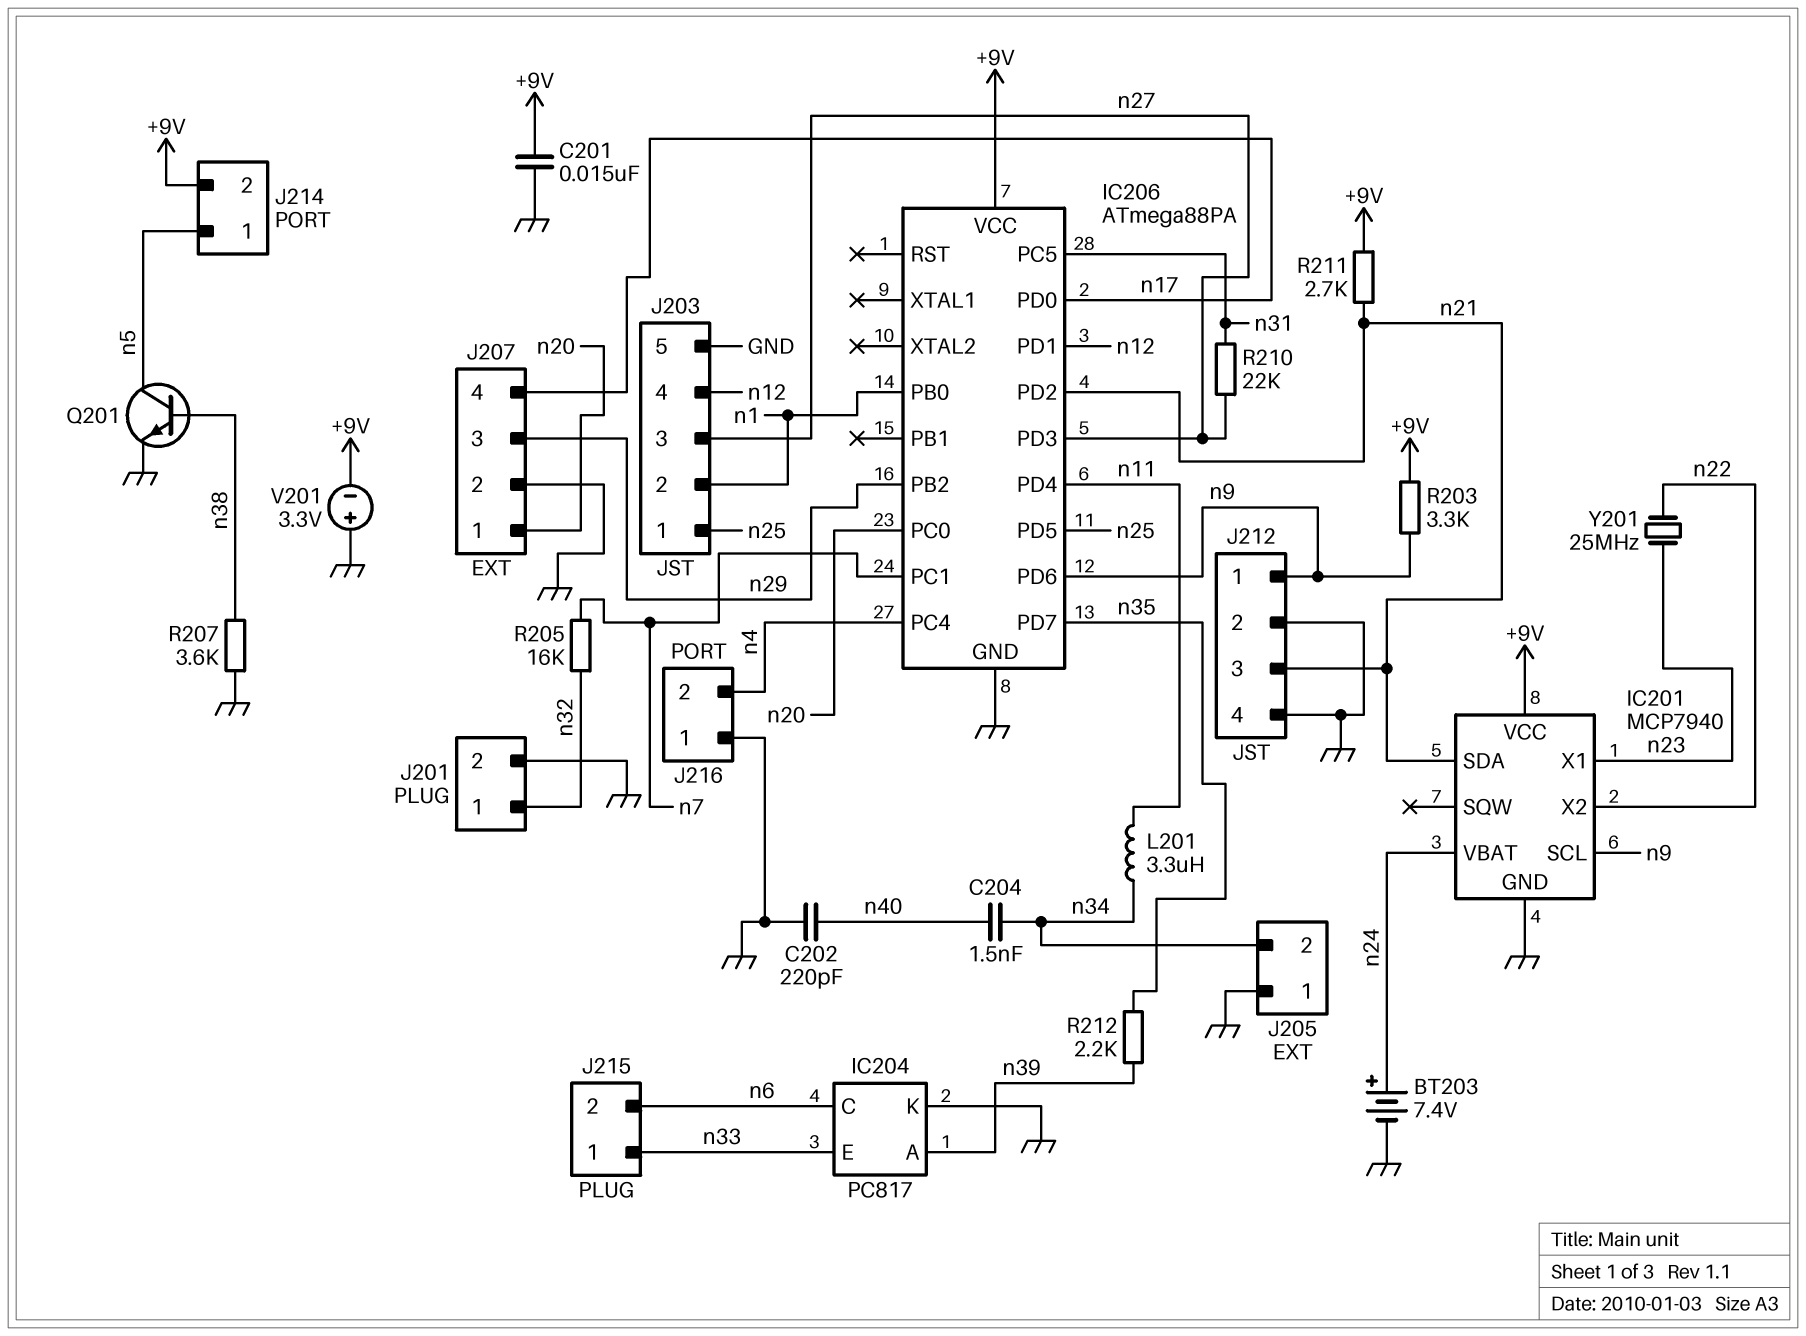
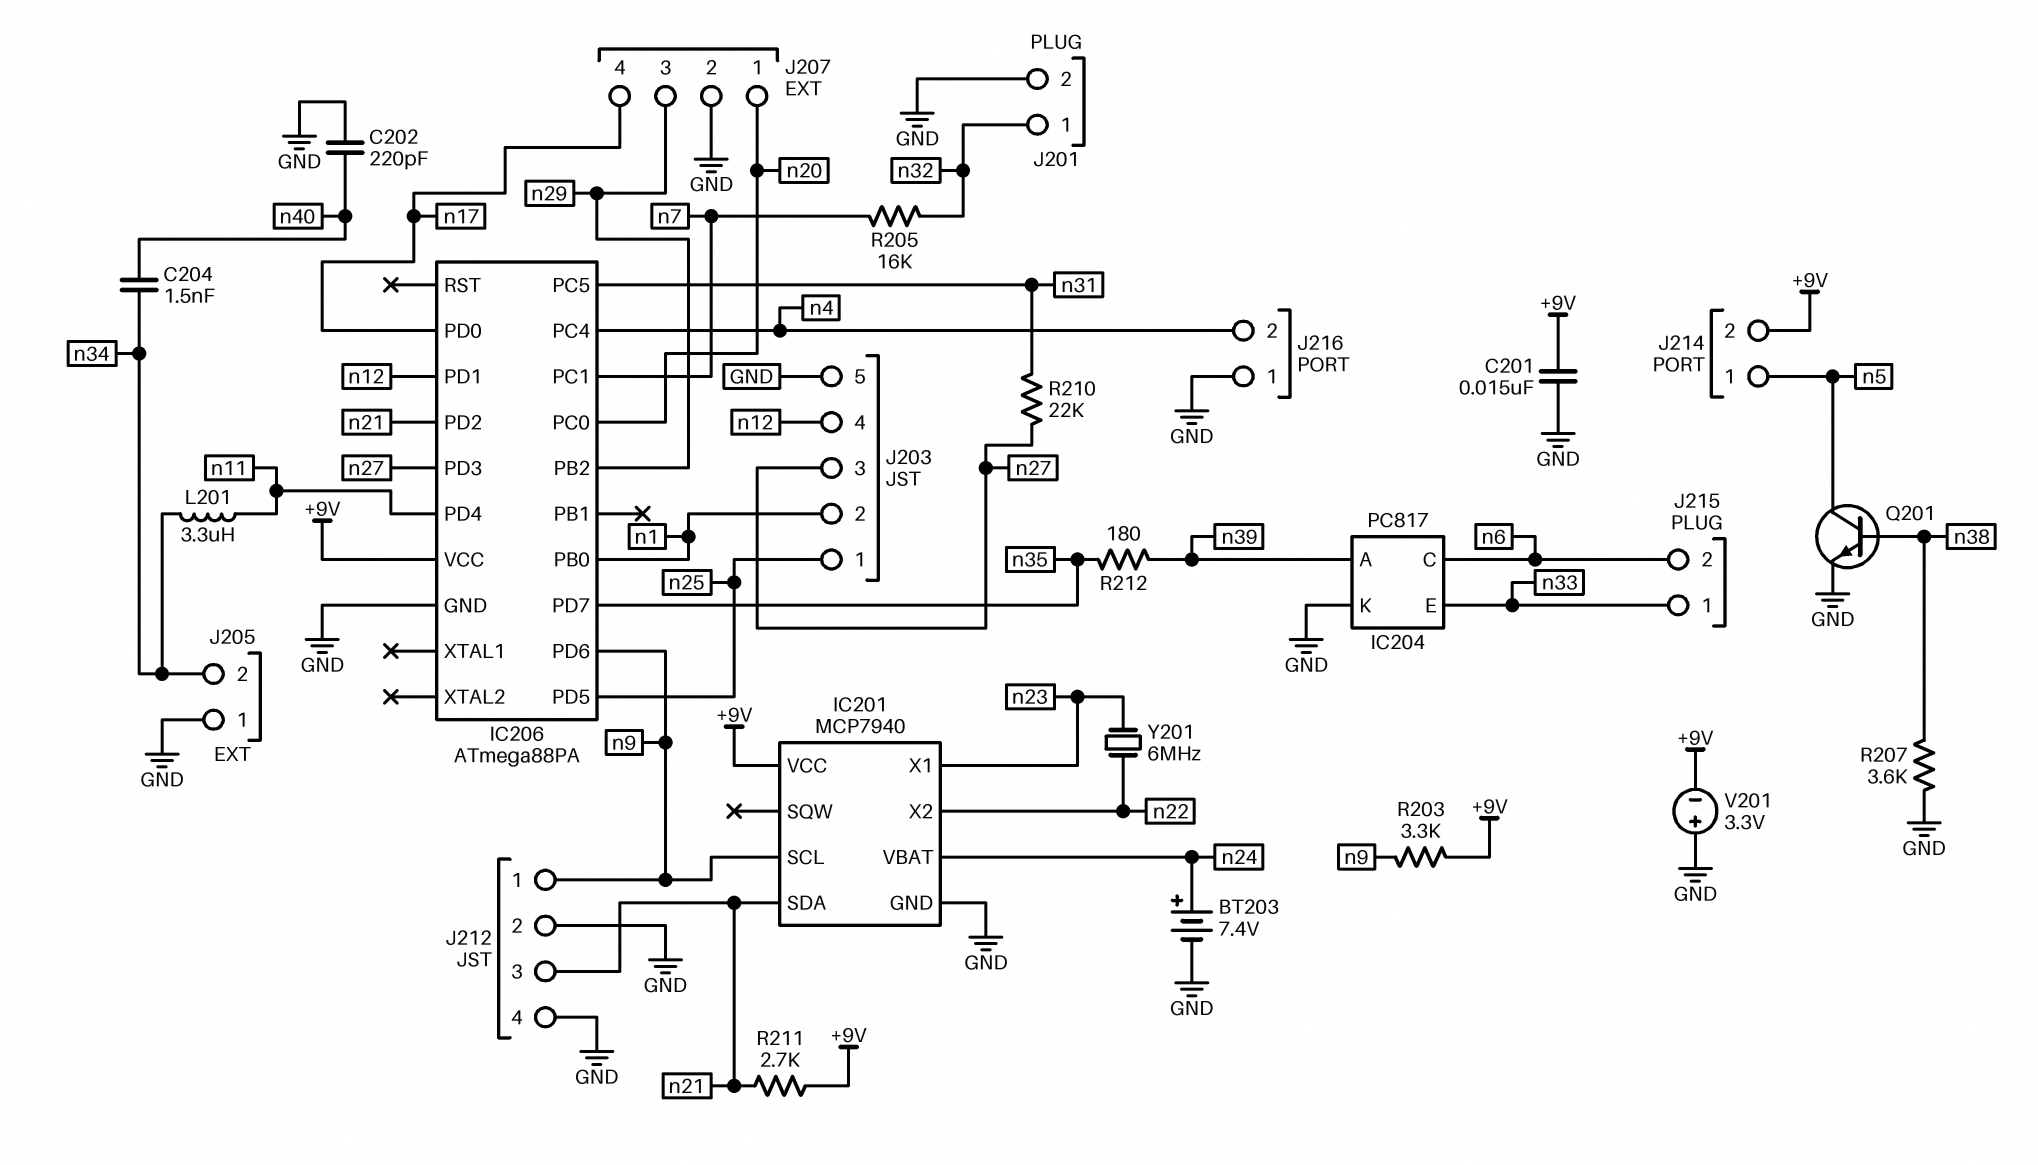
R212: 2.2k (n35, n39) -> 180 (n35, n39)
Y201: 25MHz (n22, n23) -> 6MHz (n22, n23)

